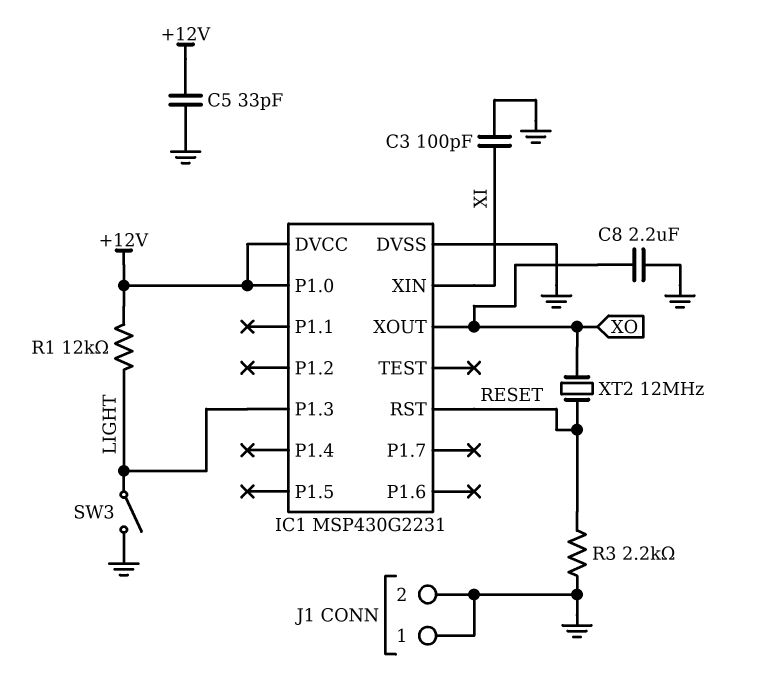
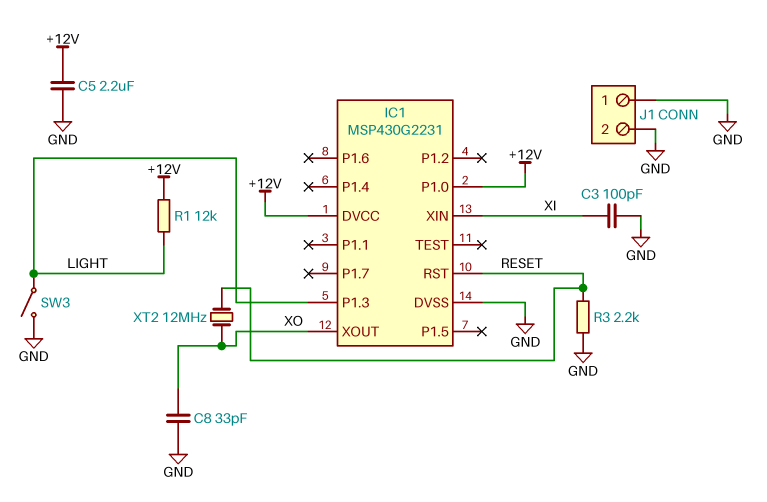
C5: 33pF (+12V, GND) -> 2.2uF (+12V, GND)
C8: 2.2uF (GND, XO) -> 33pF (GND, XO)

